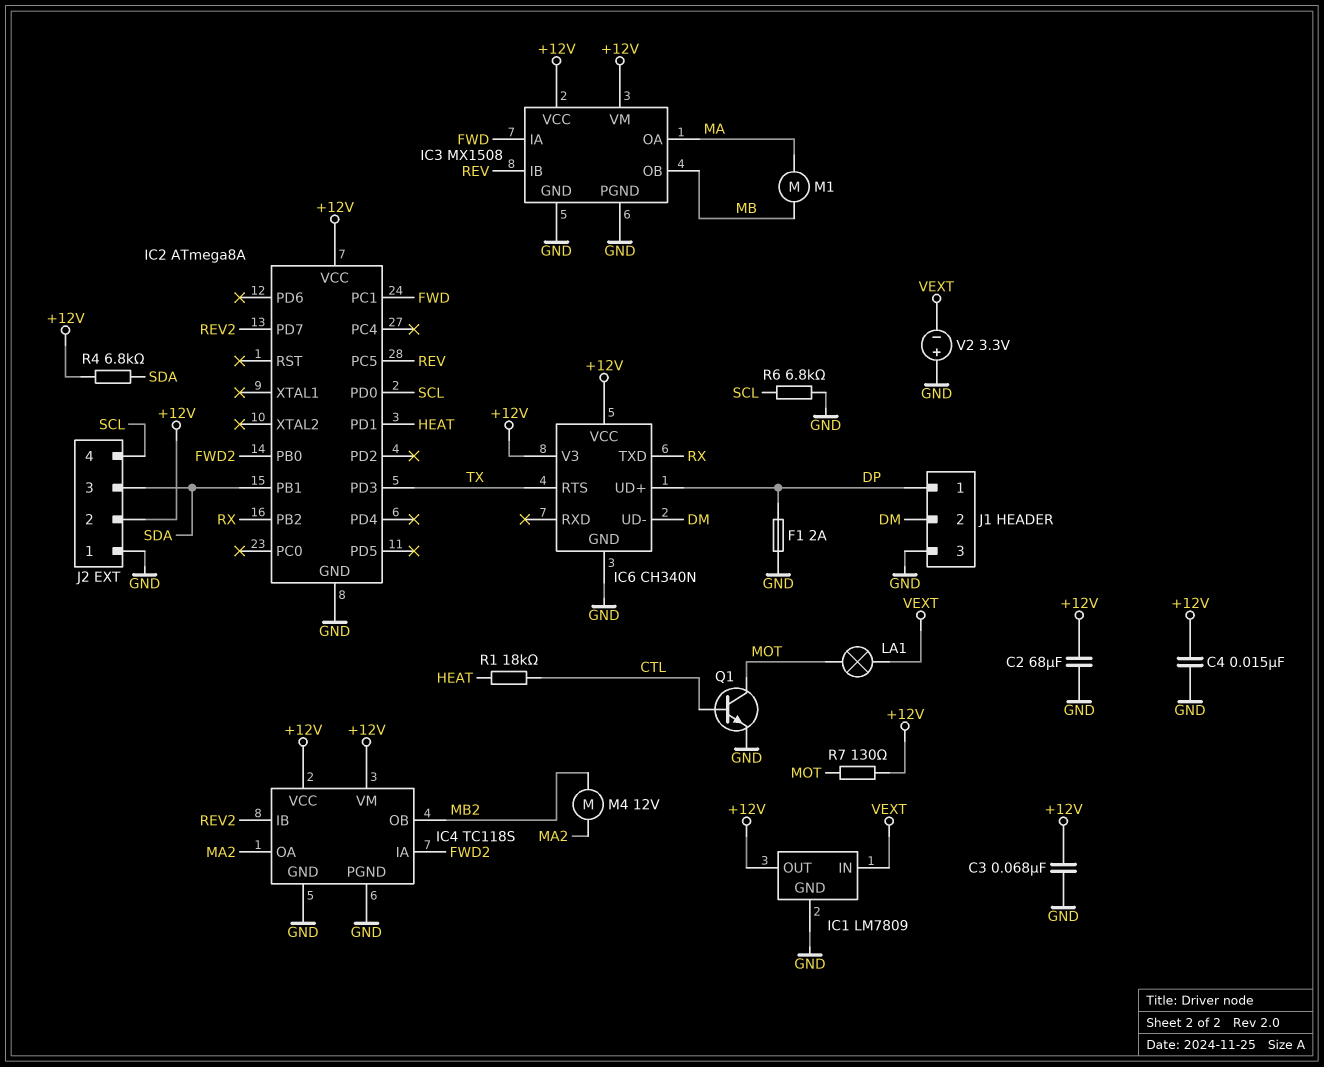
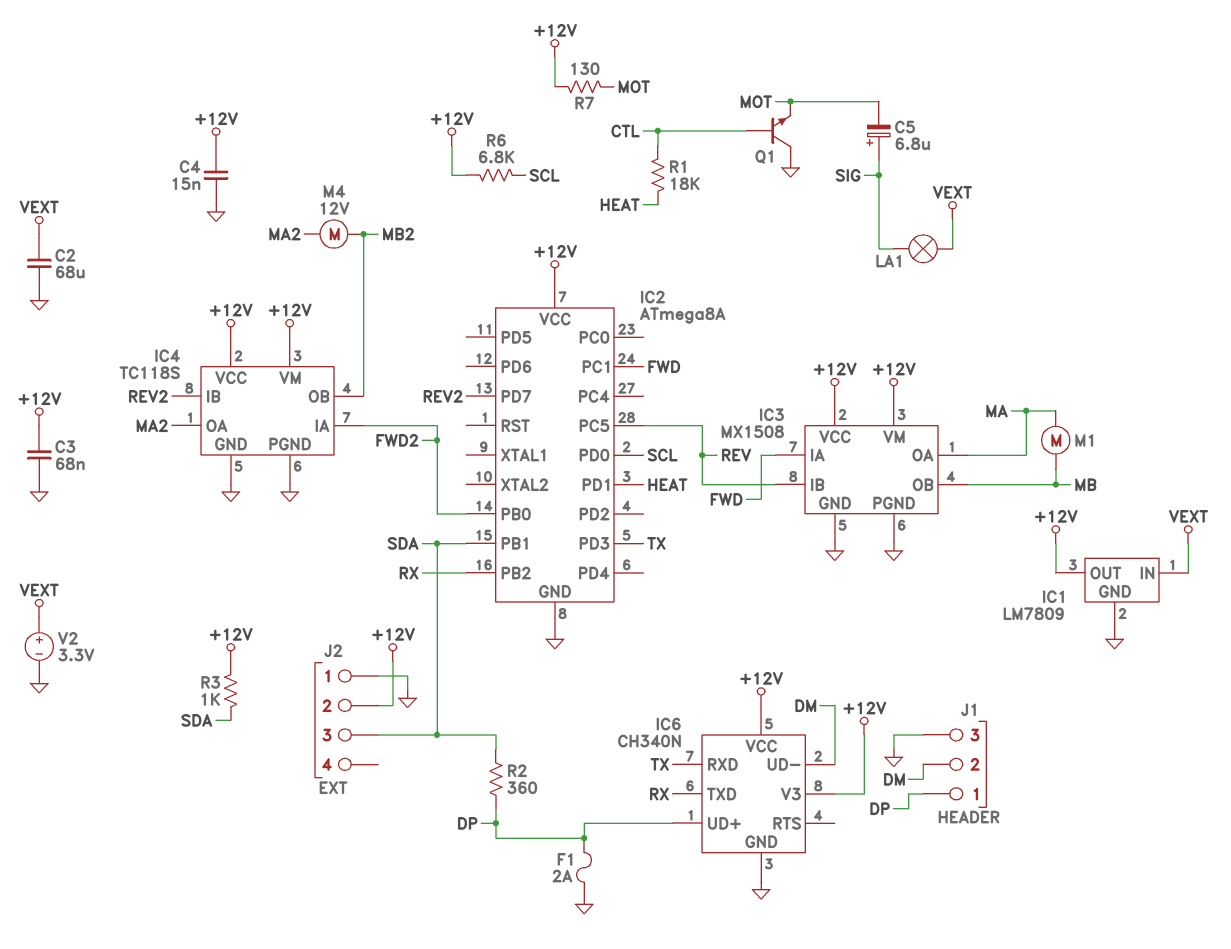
C2: 68uF (+12V, GND) -> 68uF (GND, VEXT)
C5: none -> 6.8uF (plus SIG, minus MOT)
IC6 pin RTS: TX -> none
IC6 pin RXD: none -> TX
J2 pin 4: SCL -> none
LA1: lamp (MOT, VEXT) -> lamp (SIG, VEXT)
Q1: NPN (B CTL, C MOT, E GND) -> NPN (B CTL, C GND, E MOT)
R2: none -> 360 (DP, SDA)
R3: none -> 1k (+12V, SDA)
R4: 6.8k (+12V, SDA) -> none
R6: 6.8k (GND, SCL) -> 6.8k (+12V, SCL)
V2: 3.3V (plus GND, minus VEXT) -> 3.3V (plus VEXT, minus GND)

